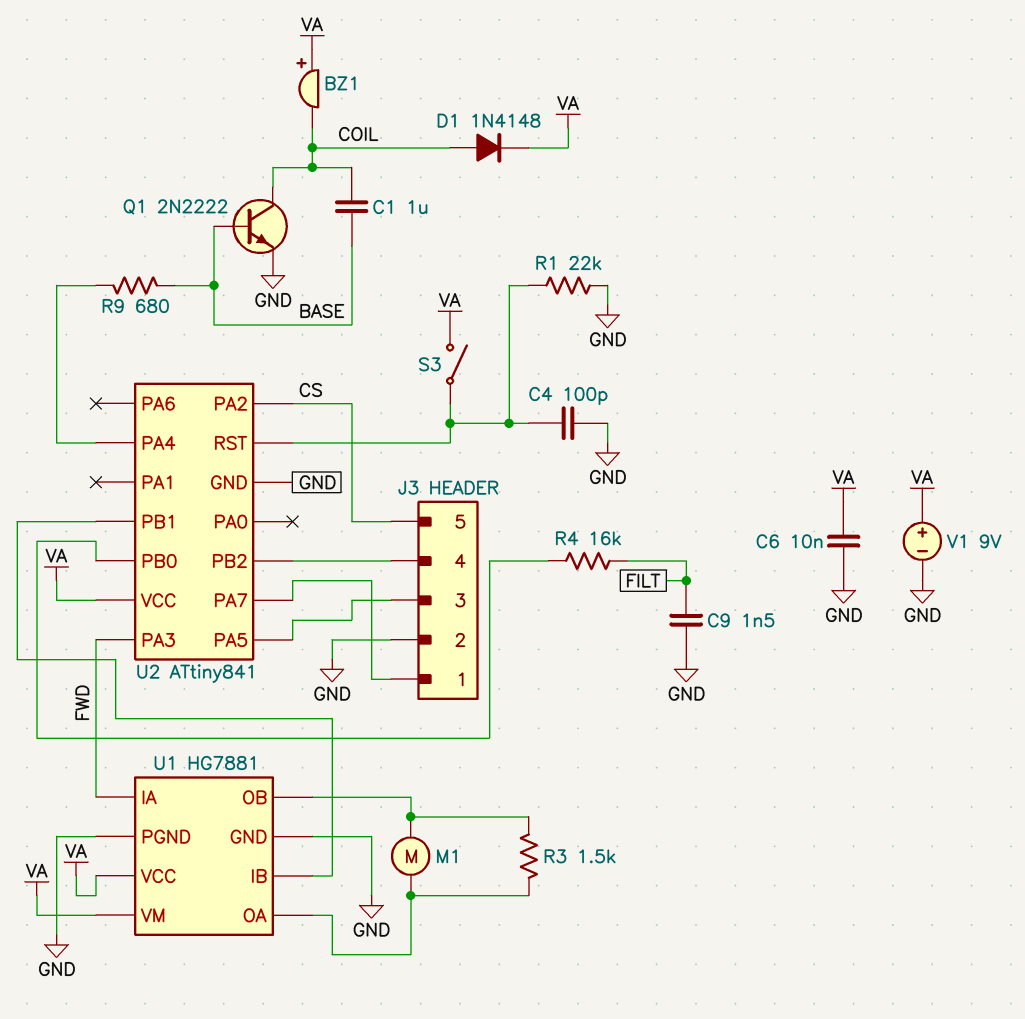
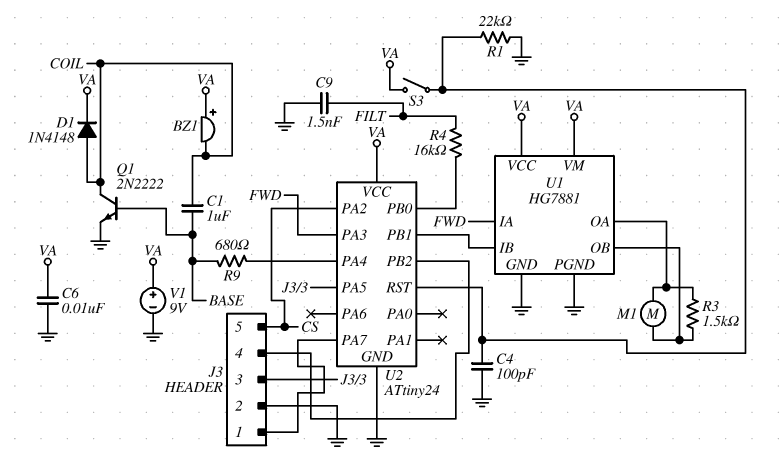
U2: ATtiny841 -> ATtiny24

